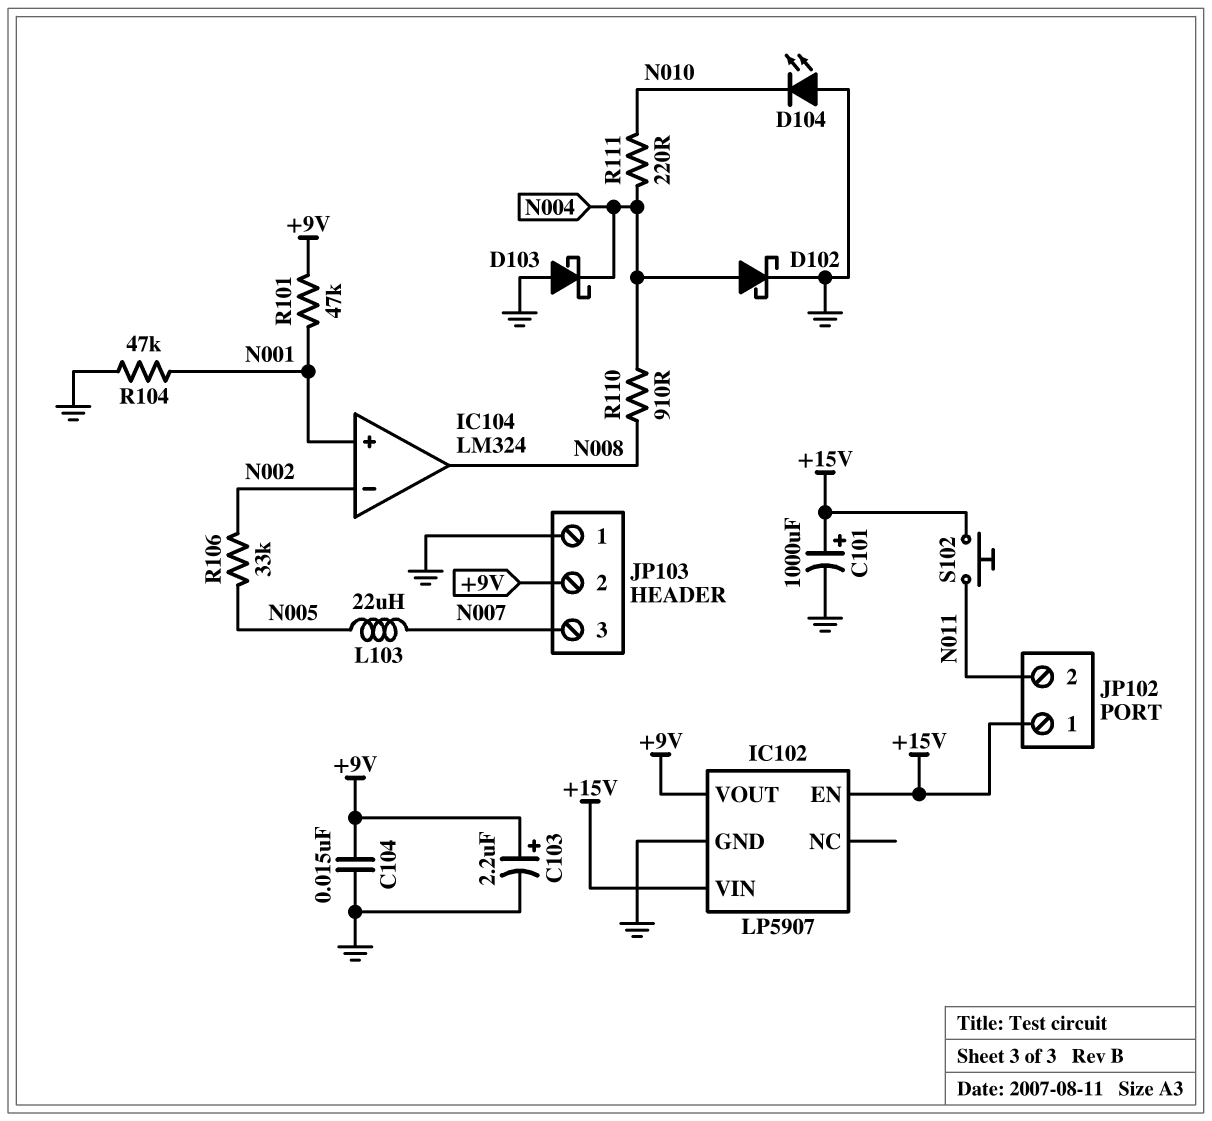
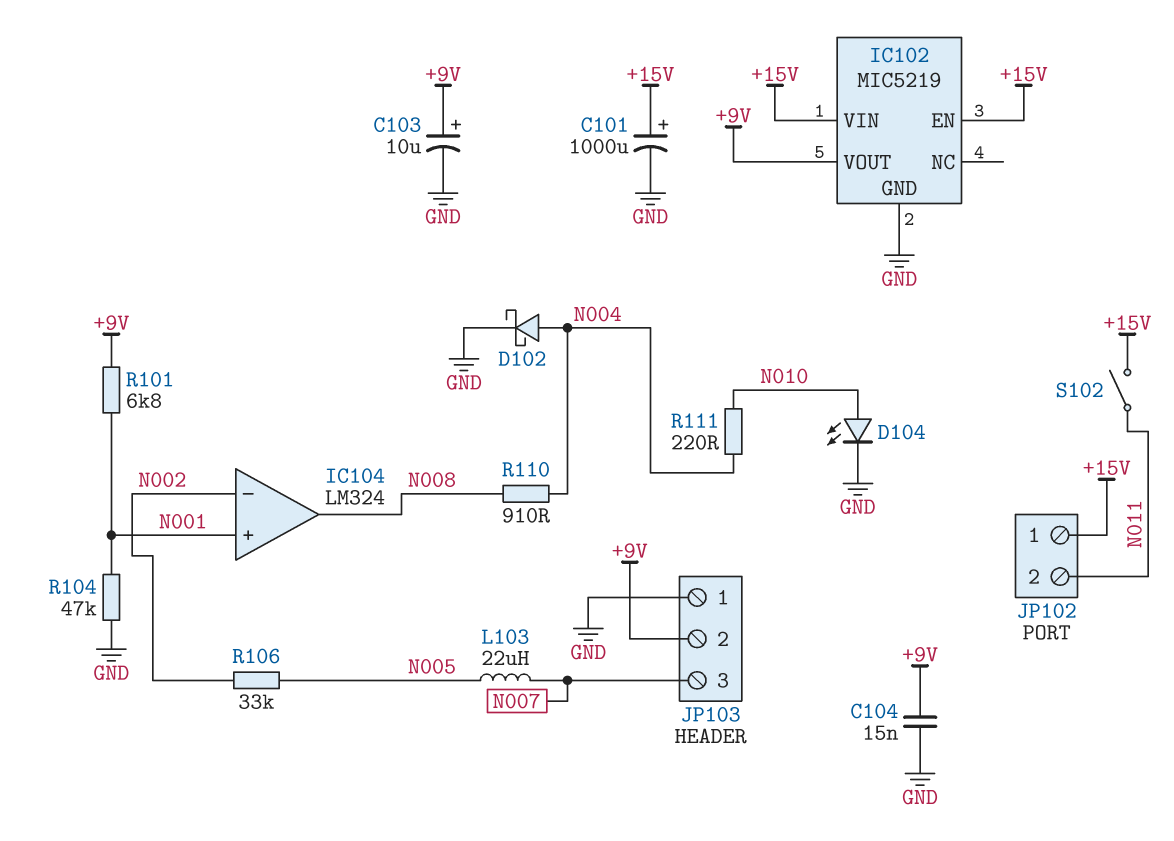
C103: 2.2uF (plus +9V, minus GND) -> 10uF (plus +9V, minus GND)
D103: schottky (A GND, K N004) -> none
D104: LED (A GND, K N010) -> LED (A N010, K GND)
IC102: LP5907 -> MIC5219
R101: 47k (+9V, N001) -> 6.8k (+9V, N001)
S102: button (+15V, N011) -> switch (+15V, N011)

